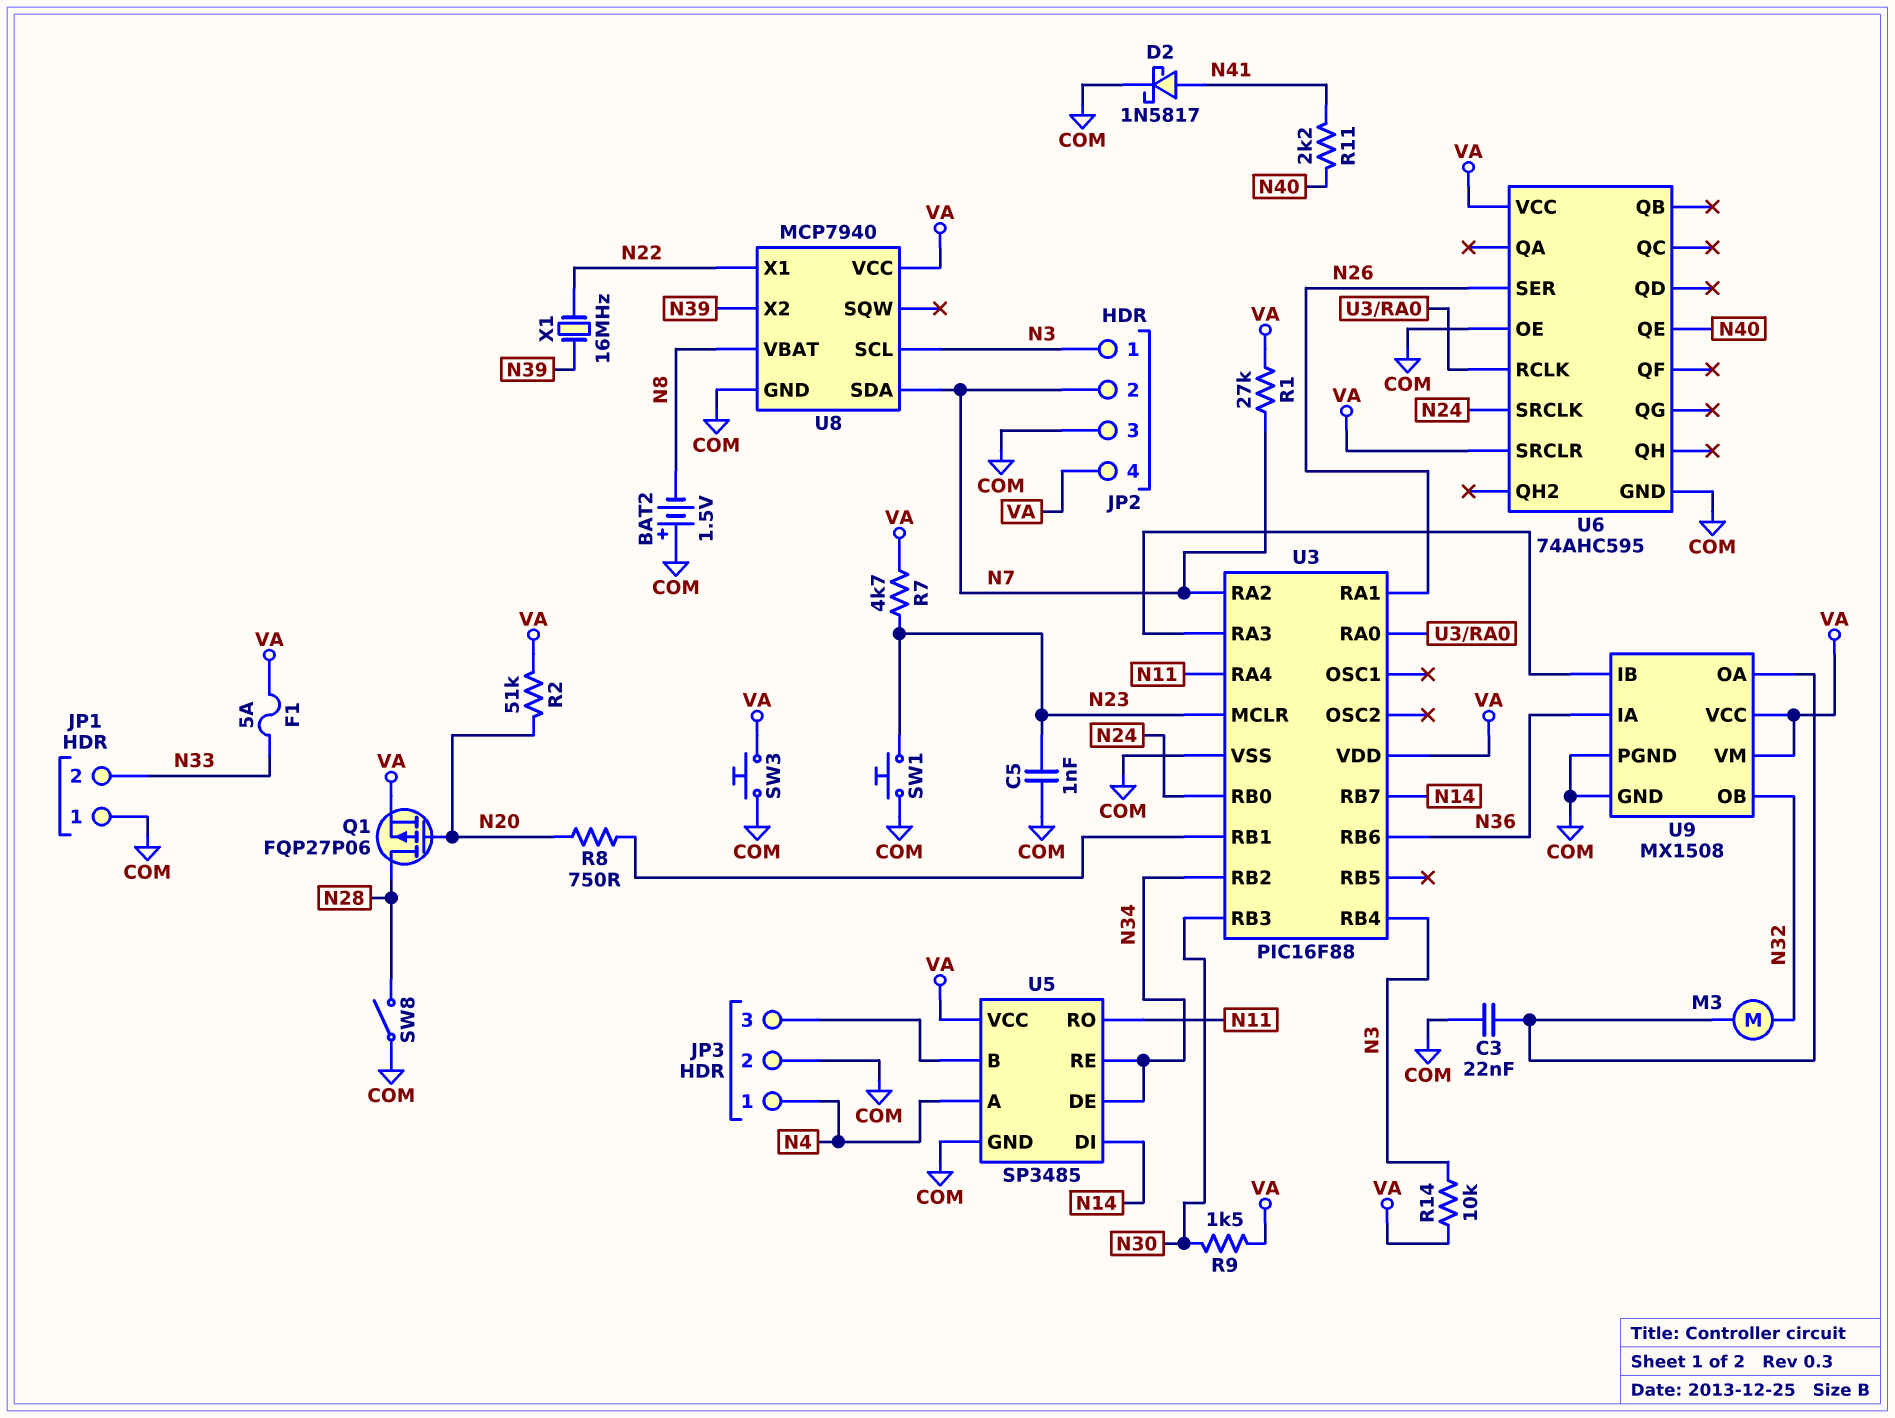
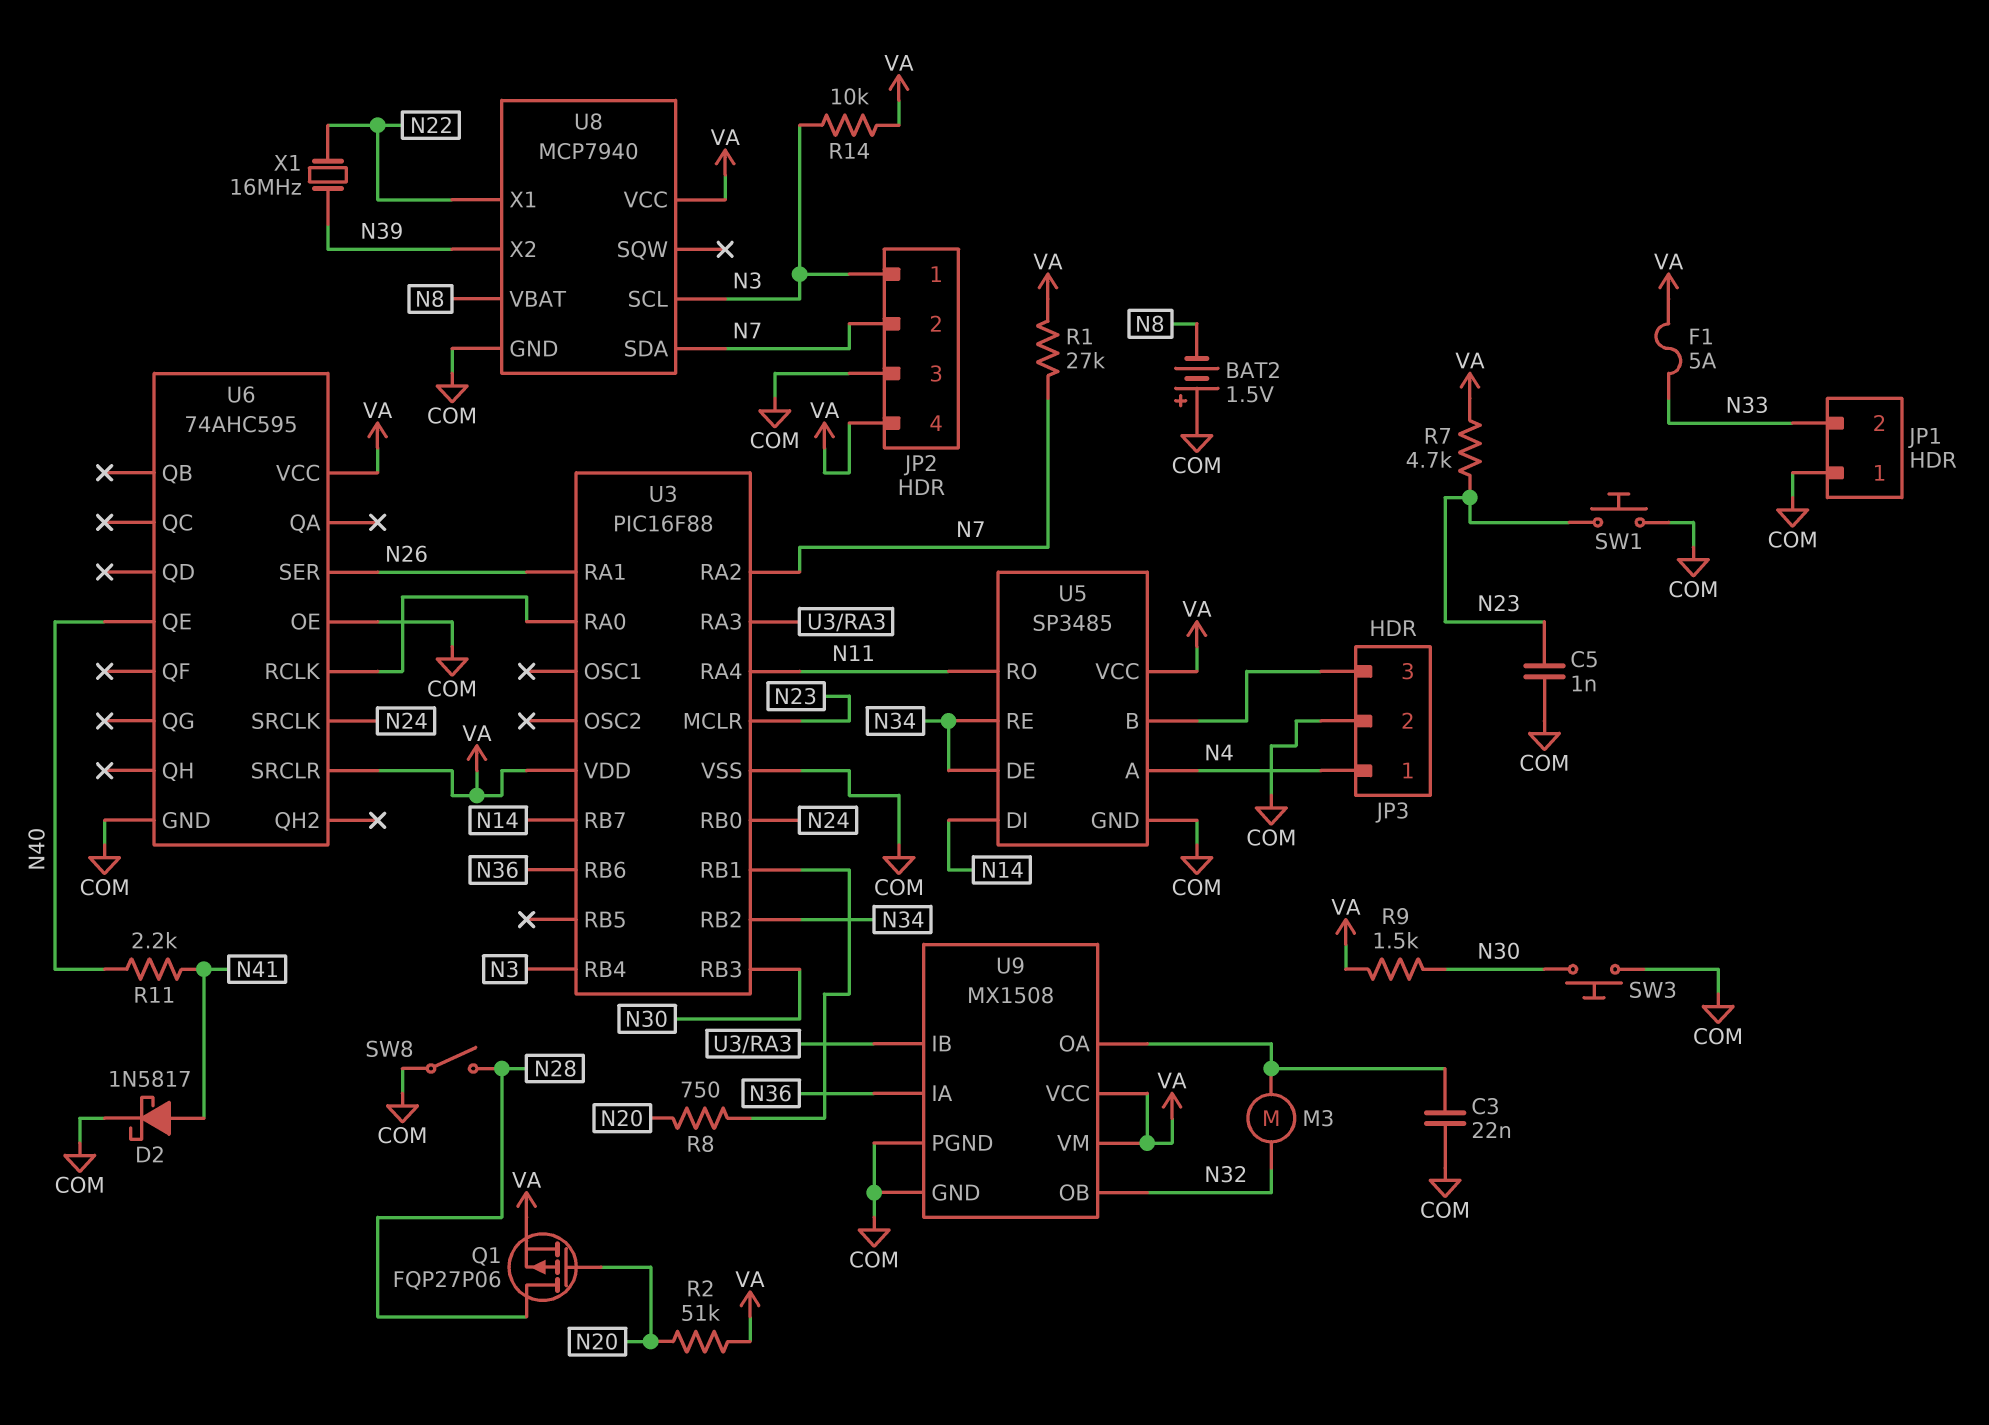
SW3: button (COM, VA) -> button (COM, N30)

